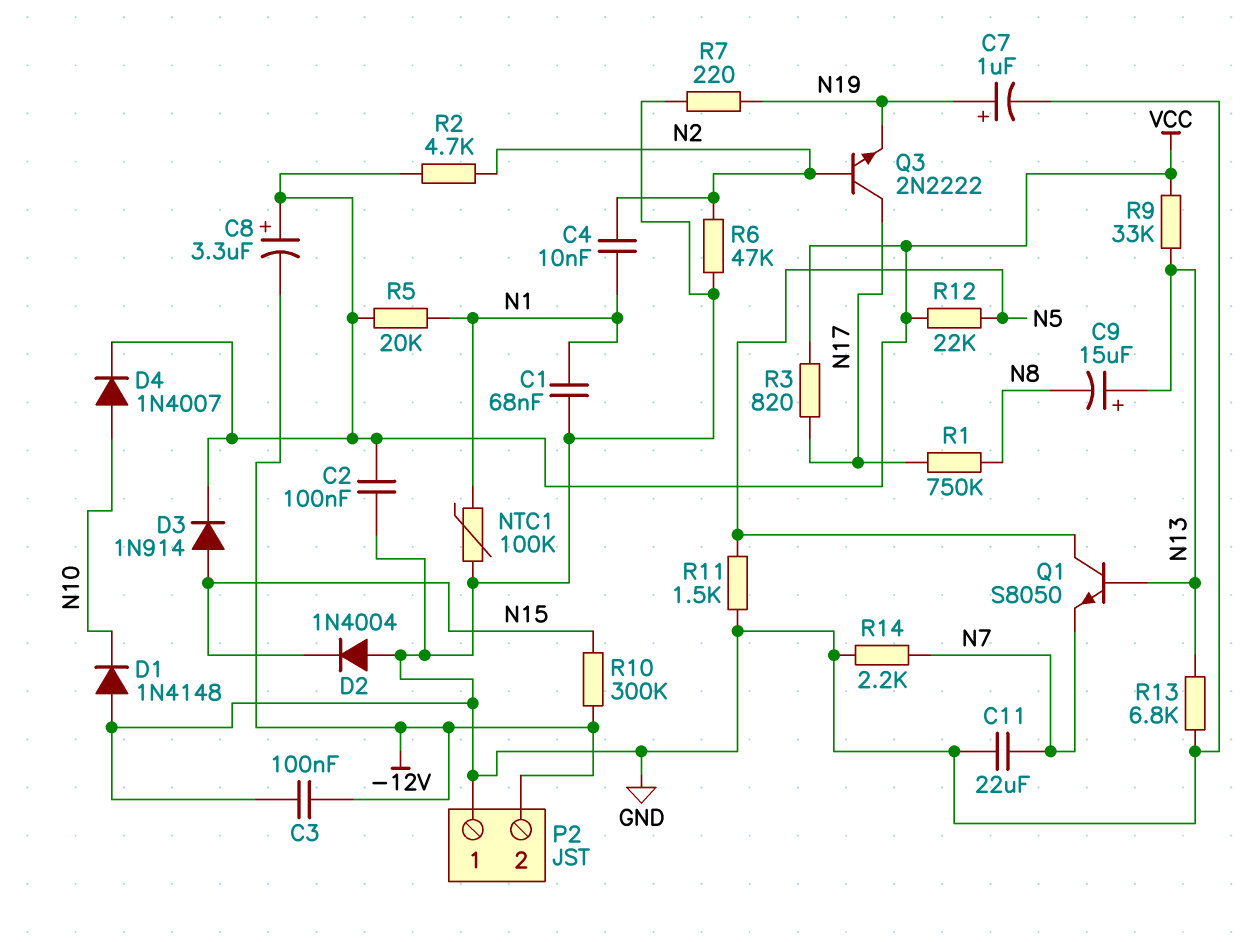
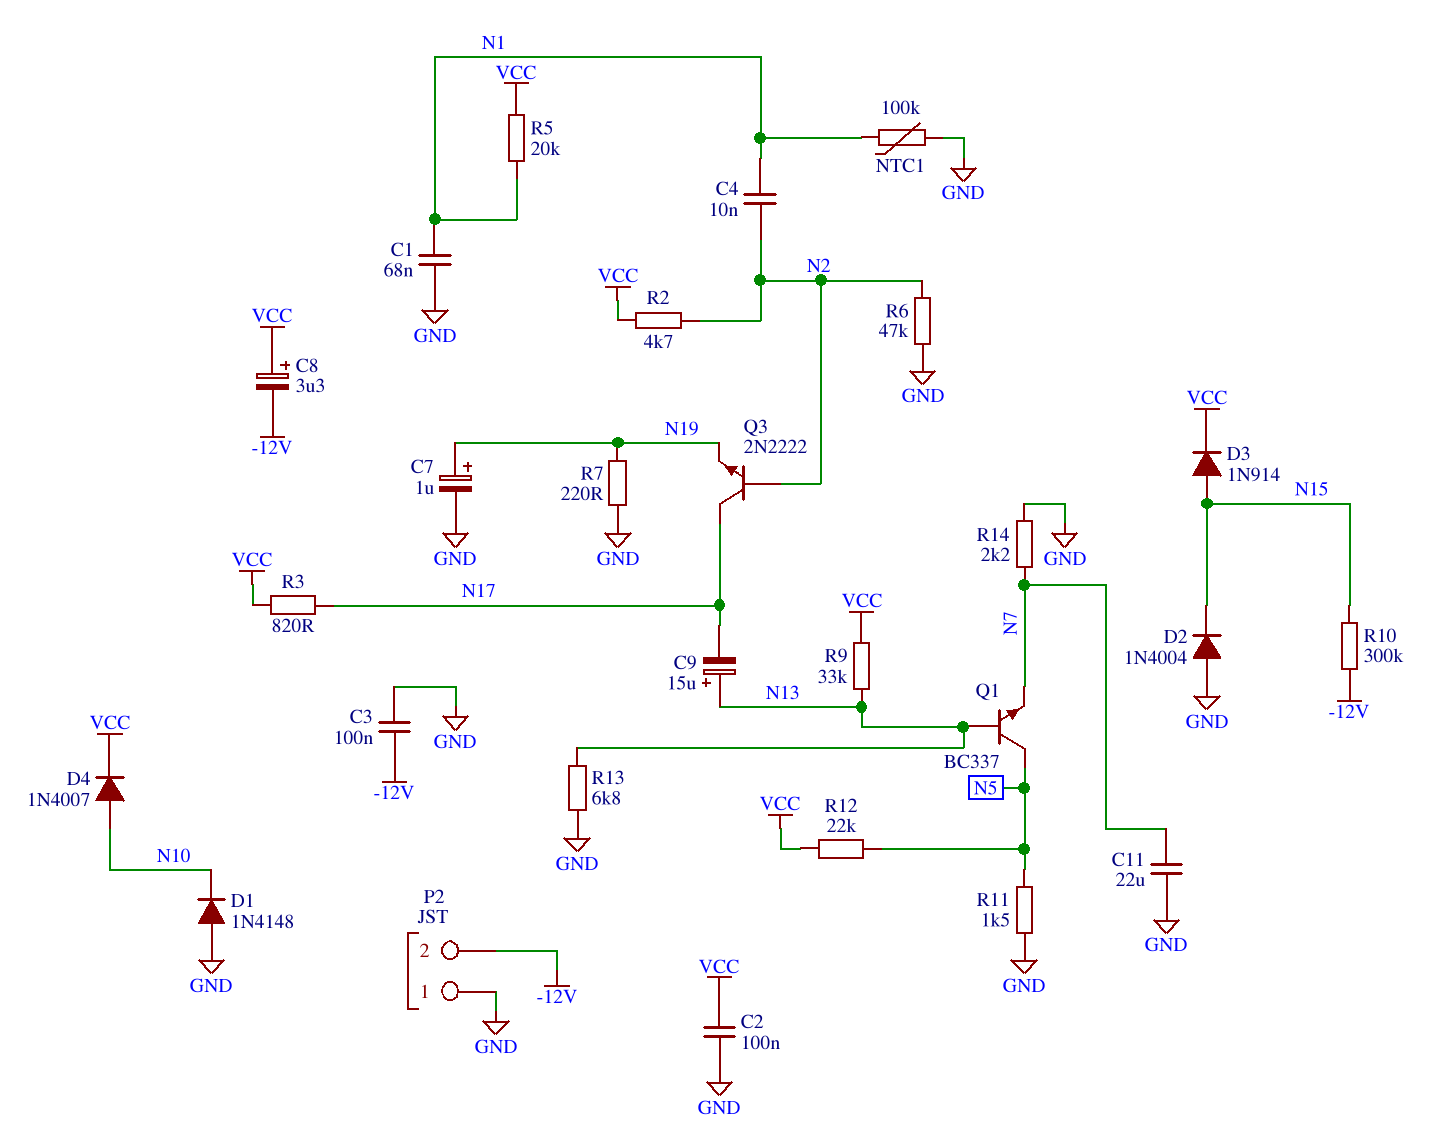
C9: 15uF (plus N13, minus N8) -> 15uF (plus N13, minus N17)
Q1: NPN S8050 (B N13, C N5, E N7) -> NPN BC337 (B N13, C N5, E N7)
R1: 750k (N8, N17) -> none

